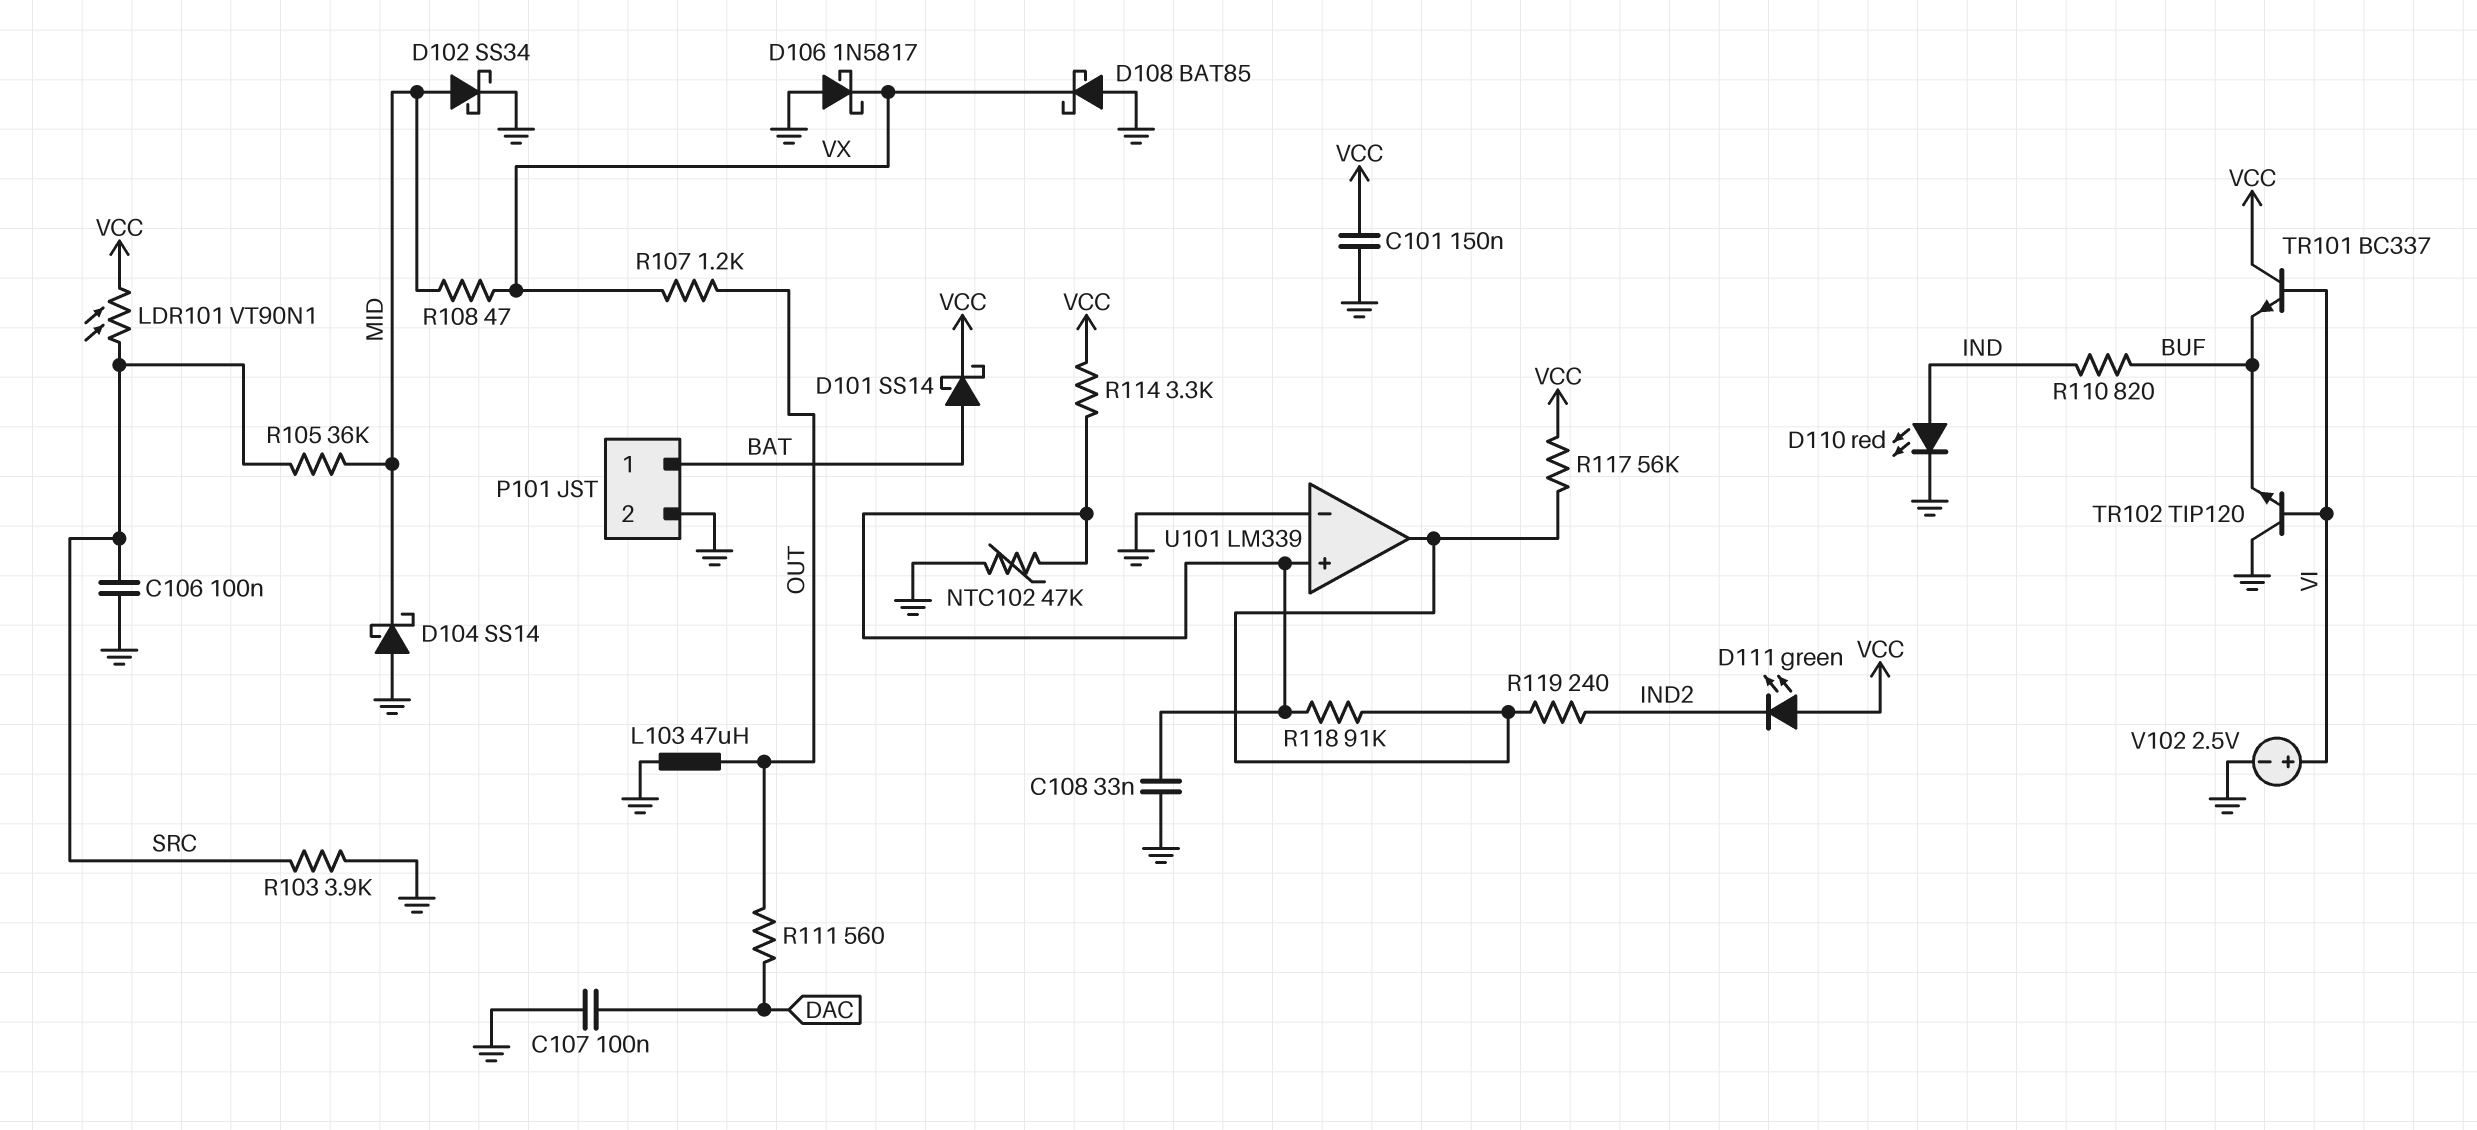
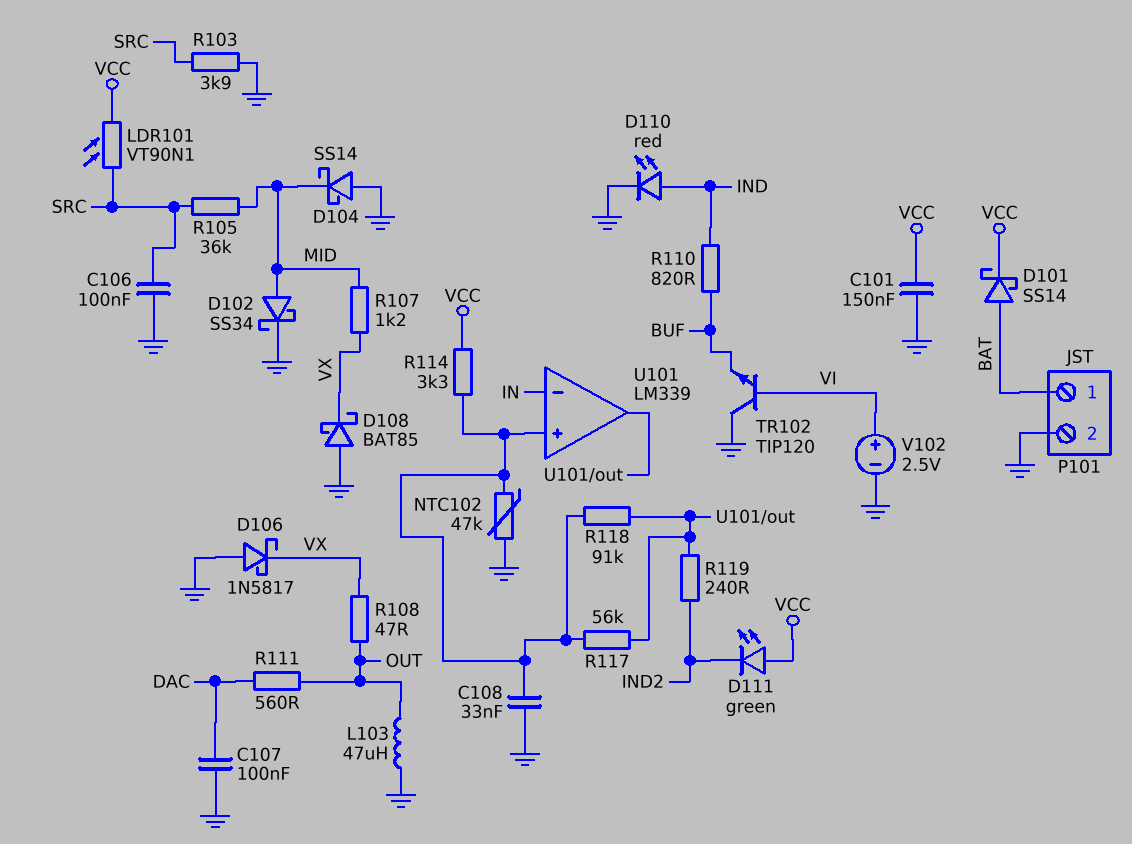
R107: 1.2k (OUT, VX) -> 1.2k (MID, VX)
R108: 47 (MID, VX) -> 47 (OUT, VX)
R117: 56k (U101/out, VCC) -> 56k (U101/in+, U101/out)
TR101: NPN BC337 (B VI, C VCC, E BUF) -> none
U101 pin in-: GND -> IN

